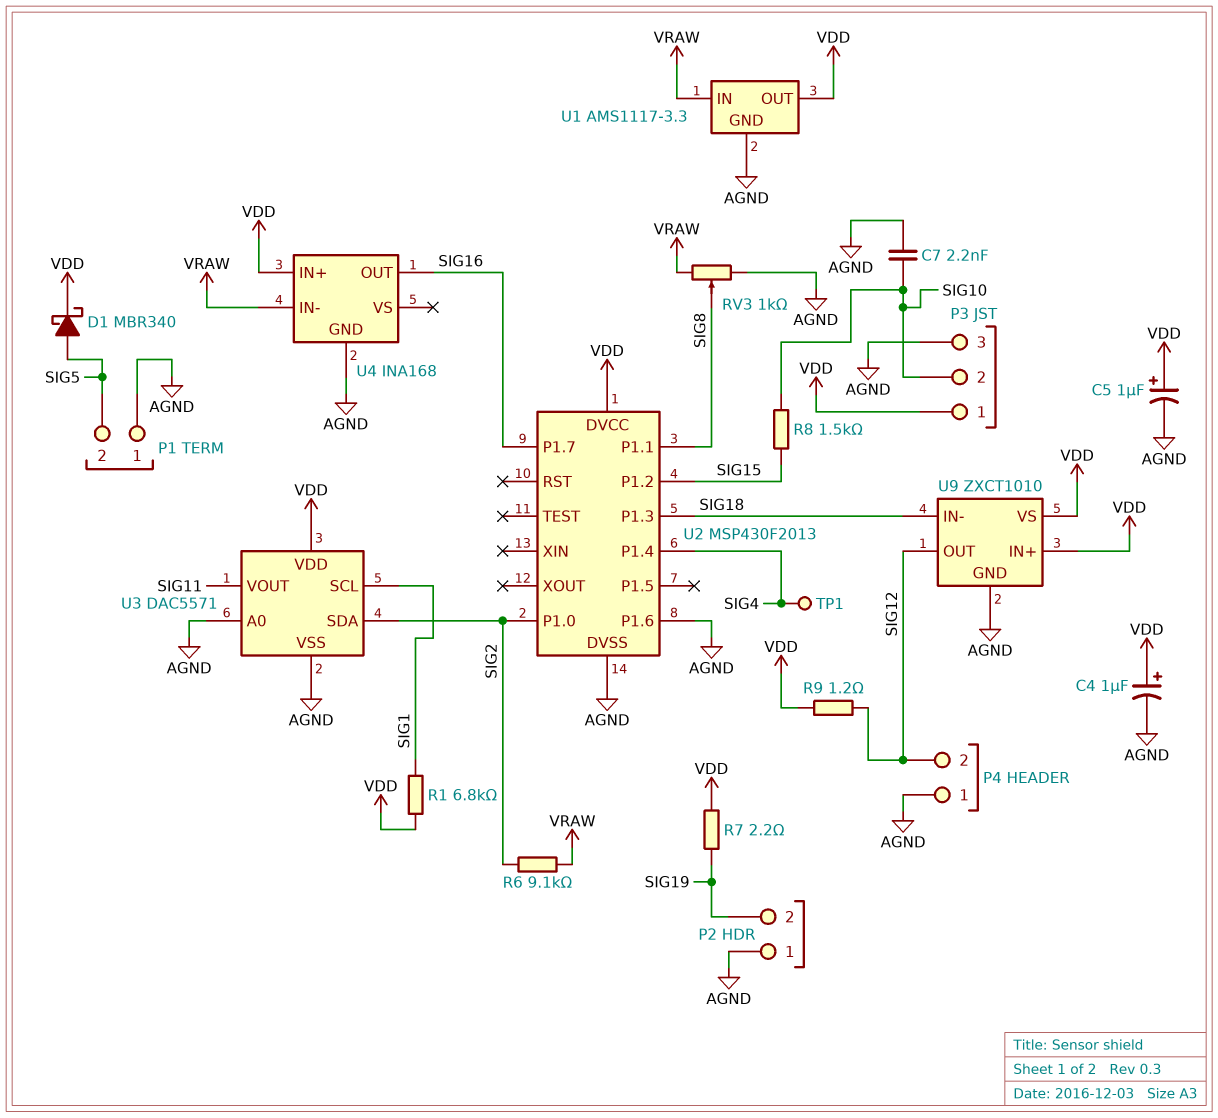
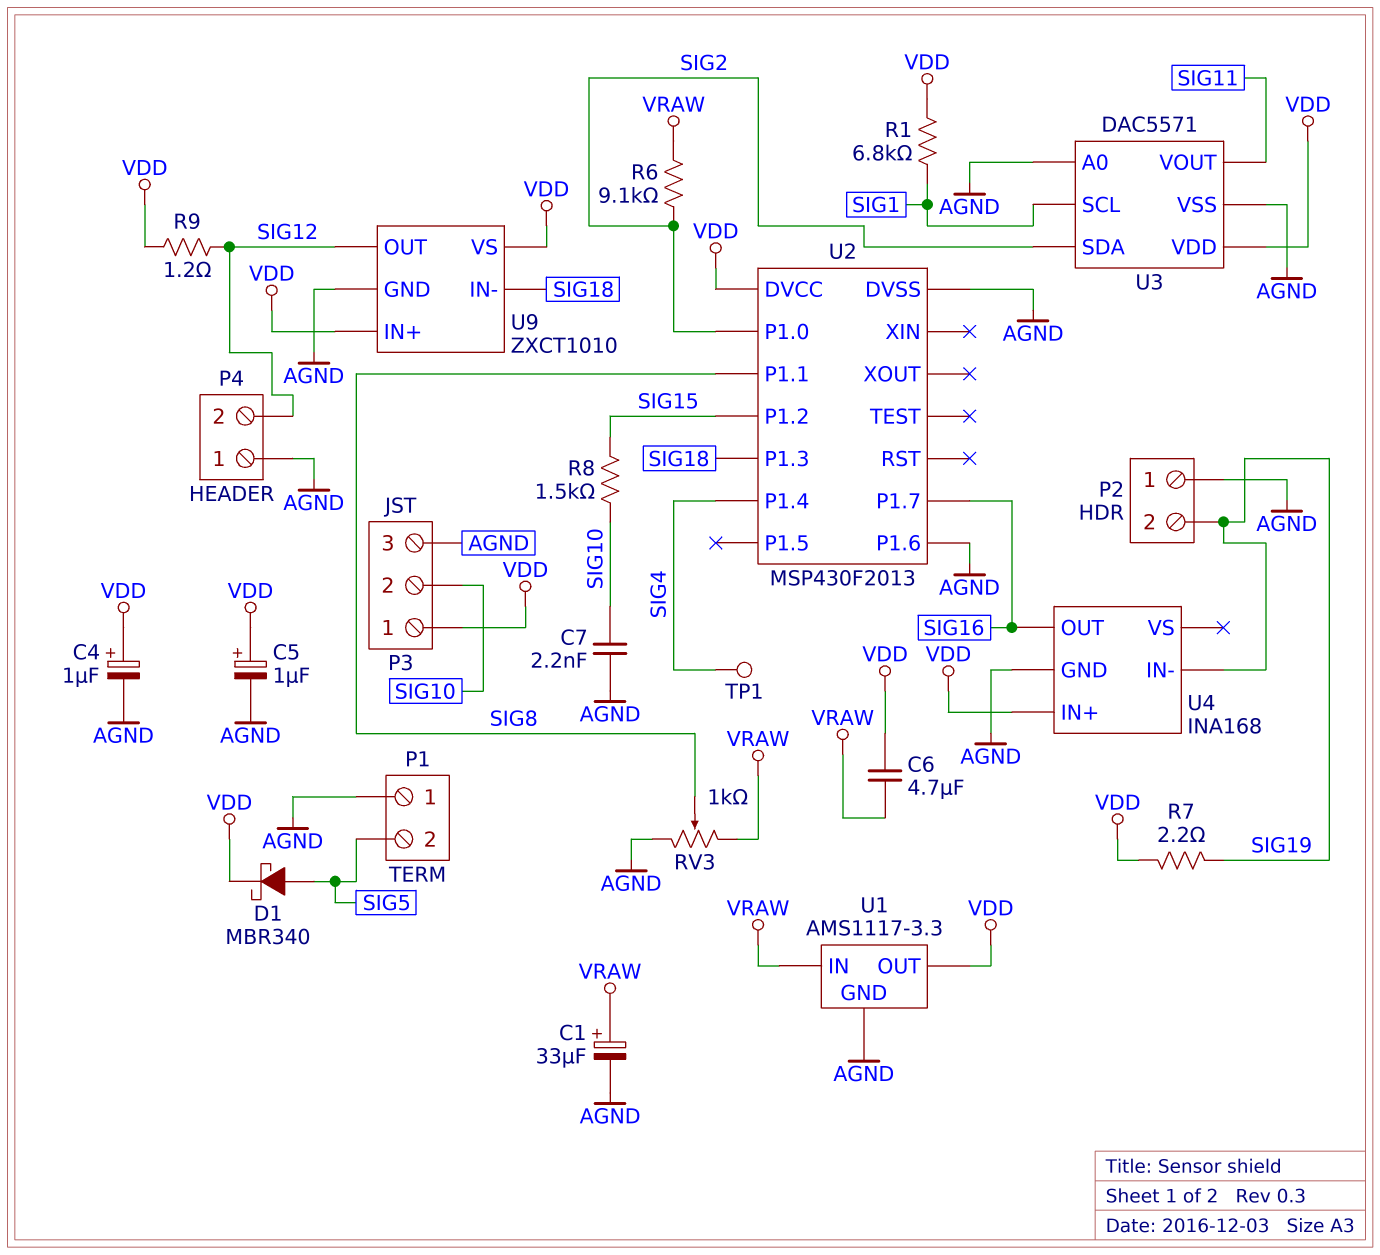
C1: none -> 33uF (plus VRAW, minus AGND)
C6: none -> 4.7uF (VDD, VRAW)
U4 pin IN-: VRAW -> SIG19

